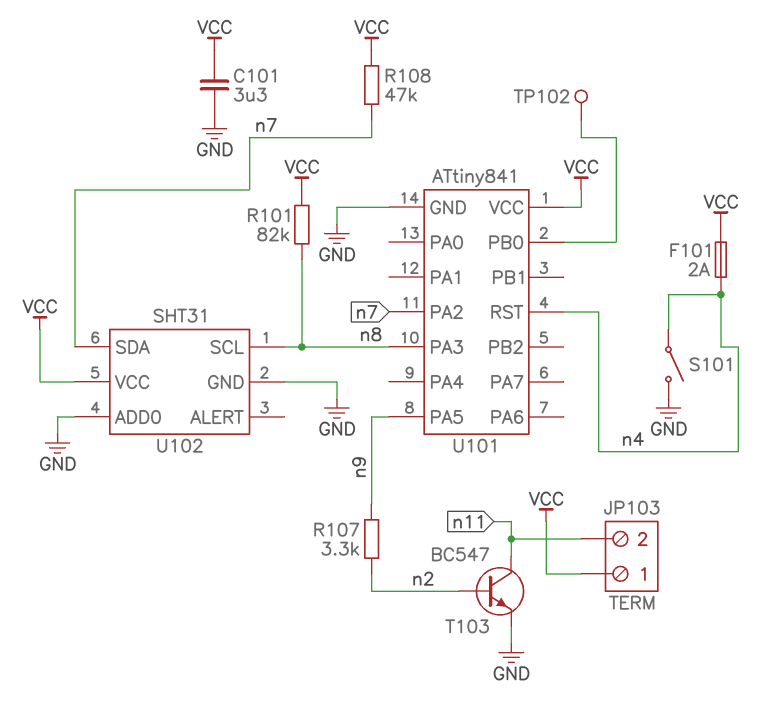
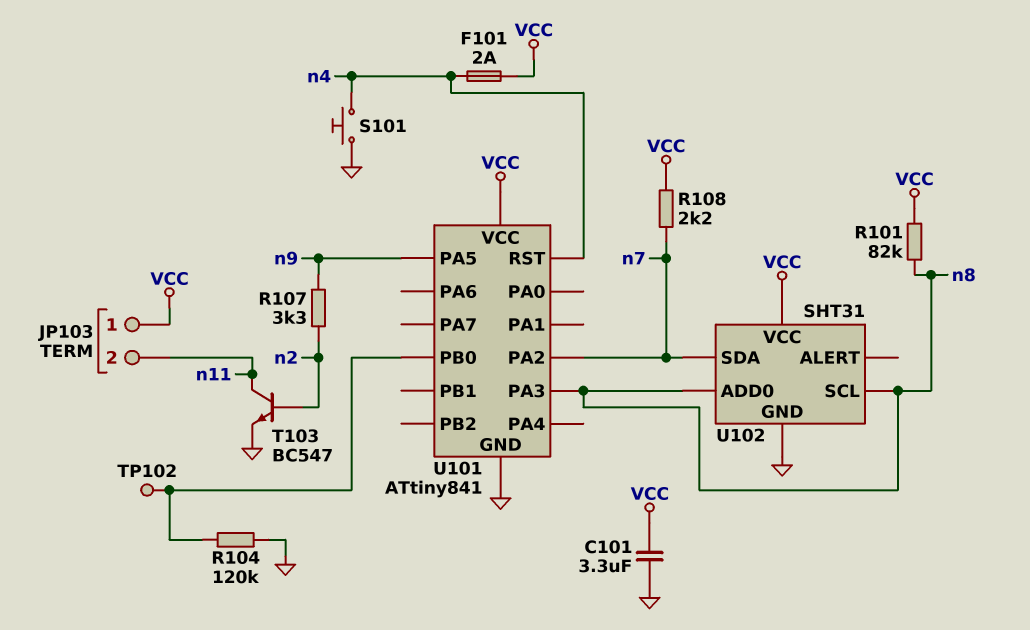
R104: none -> 120k (GND, U101/PB0)
R108: 47k (VCC, n7) -> 2.2k (VCC, n7)
S101: switch (GND, n4) -> button (GND, n4)
U102 pin ADD0: GND -> n8

